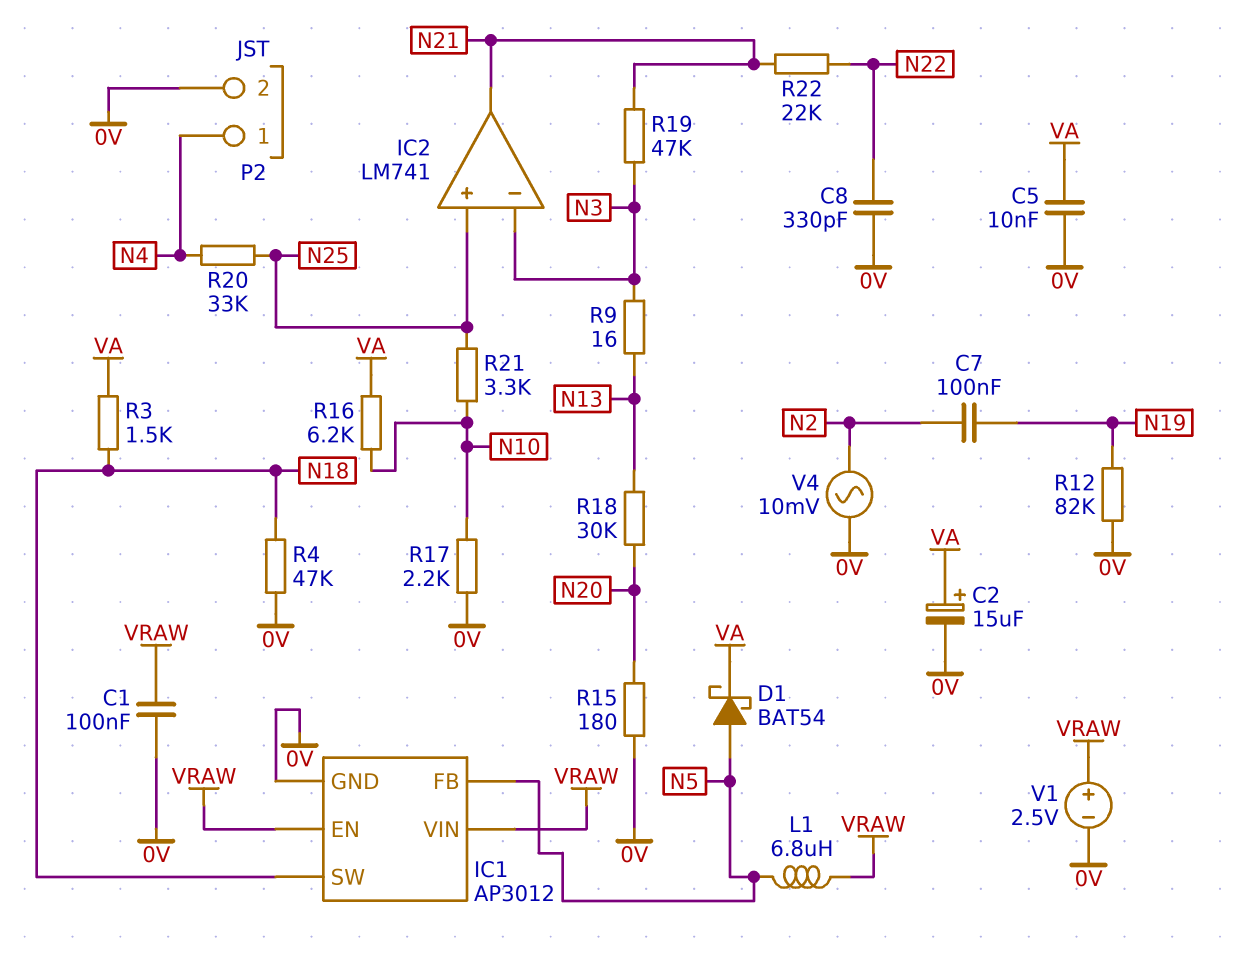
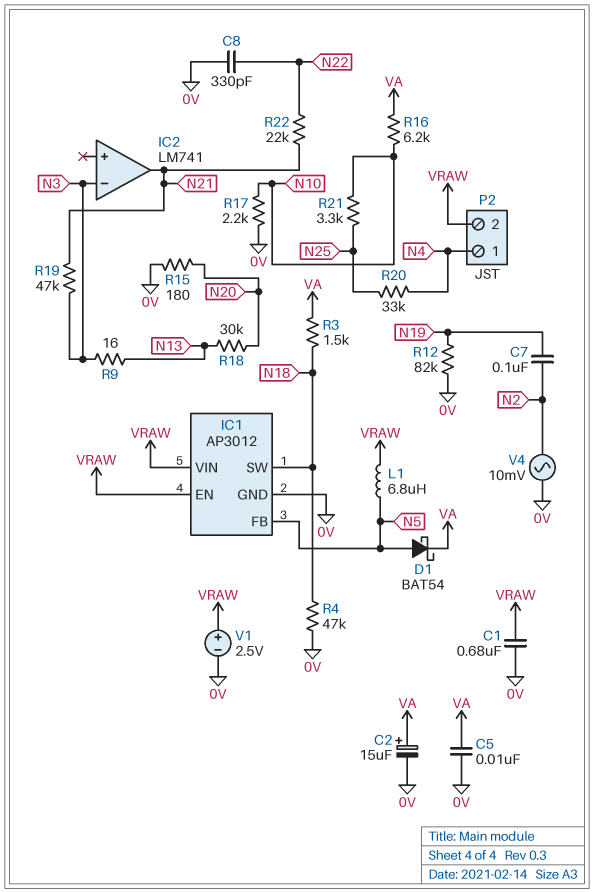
C1: 100nF (0V, VRAW) -> 680nF (0V, VRAW)
IC2 pin in+: N25 -> none
P2 pin 2: 0V -> VRAW

